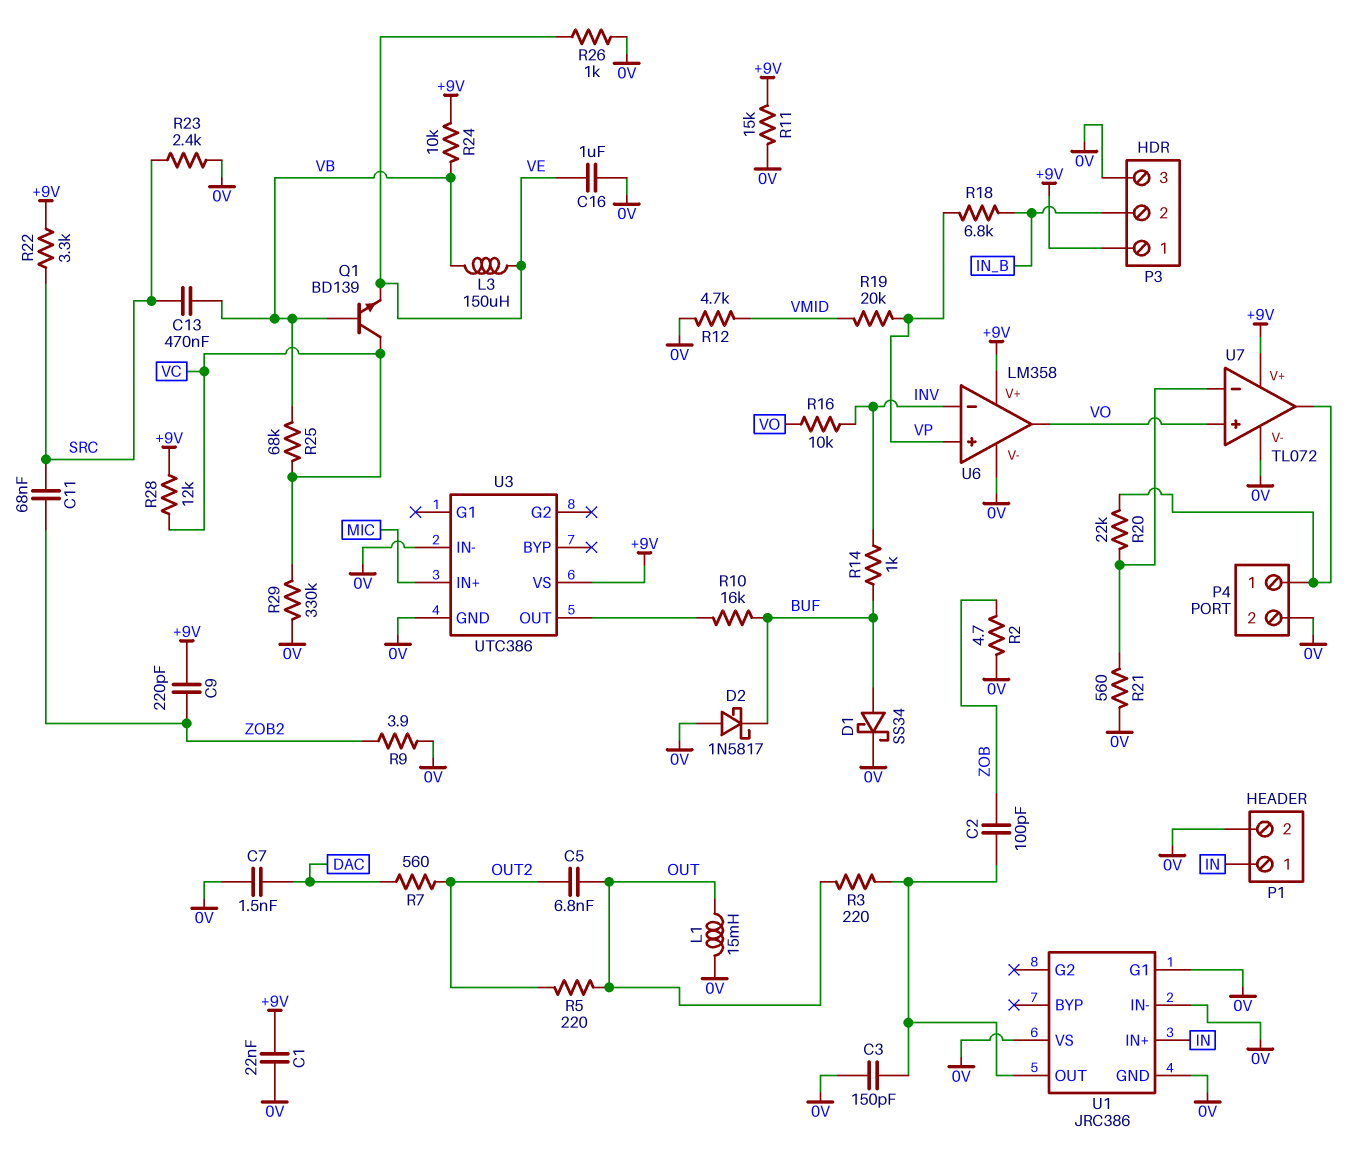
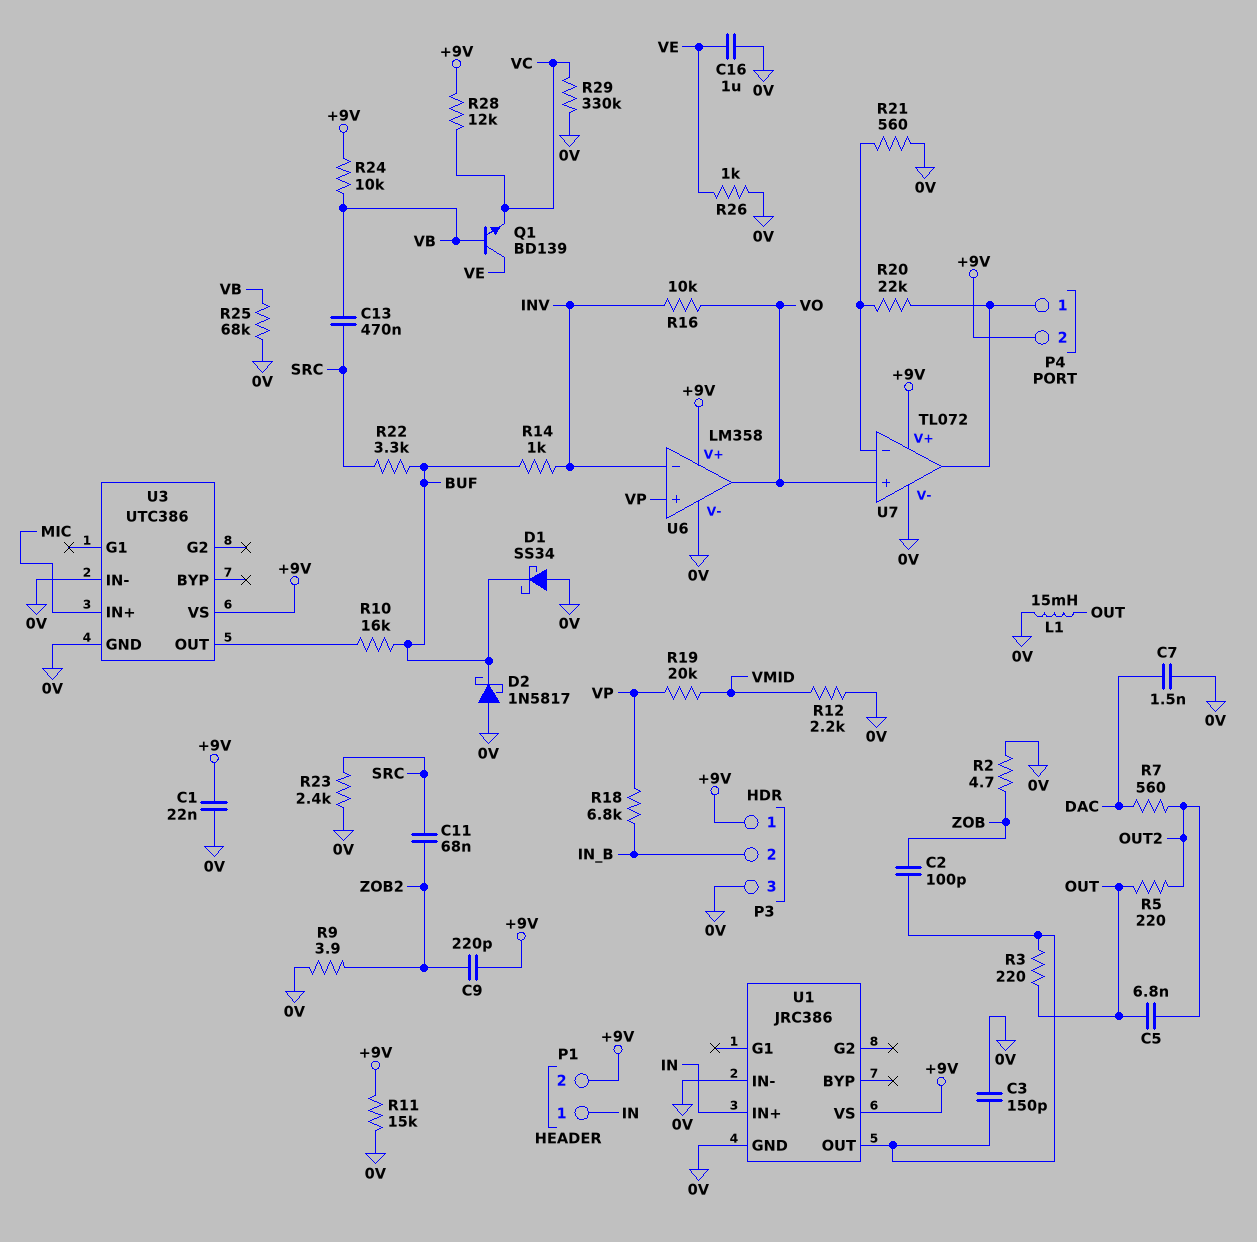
D1: schottky SS34 (A BUF, K 0V) -> schottky SS34 (A 0V, K BUF)
L3: 150uH (VB, VE) -> none
P1 pin 2: 0V -> +9V
P4 pin 2: 0V -> +9V
Q1: NPN BD139 (B VB, C VC, E VE) -> NPN BD139 (B VB, C VE, E VC)
R12: 4.7k (0V, VMID) -> 2.2k (0V, VMID)
R22: 3.3k (+9V, SRC) -> 3.3k (BUF, SRC)
R25: 68k (VB, VC) -> 68k (0V, VB)
U1 pin G1: 0V -> none
U1 pin VS: 0V -> +9V

